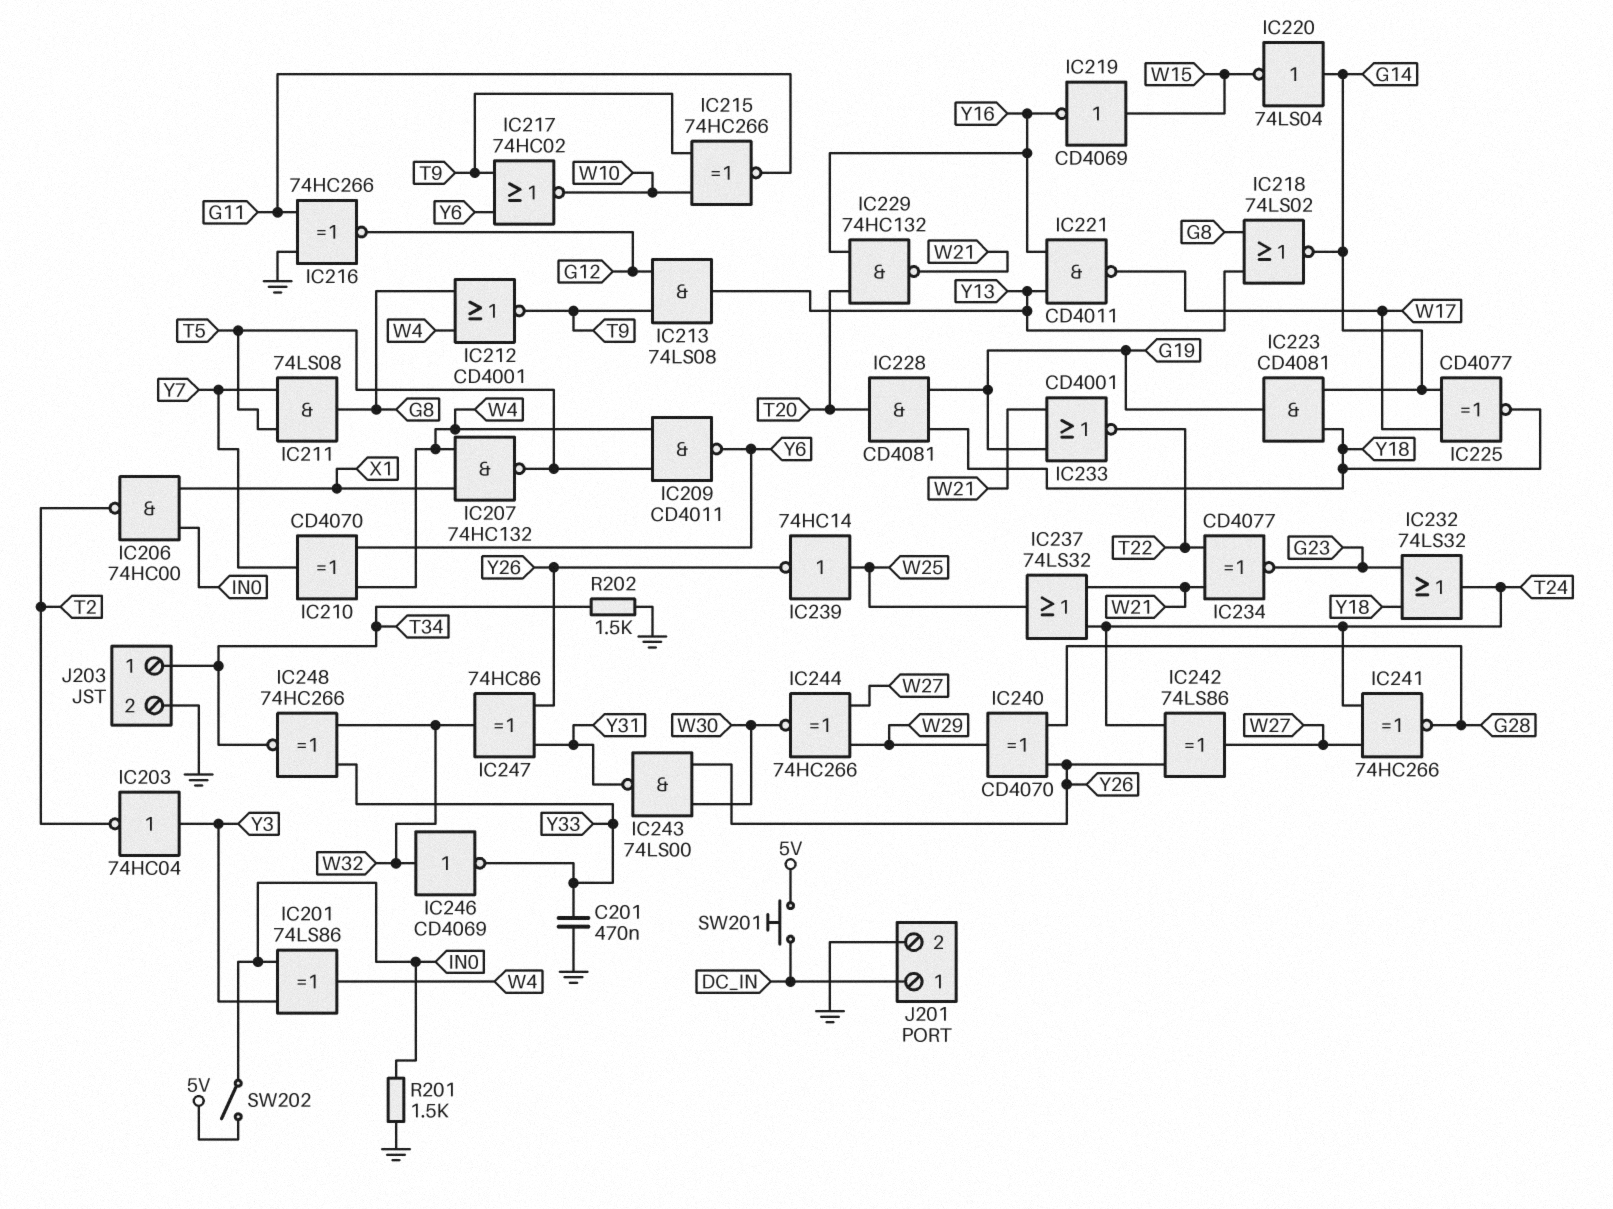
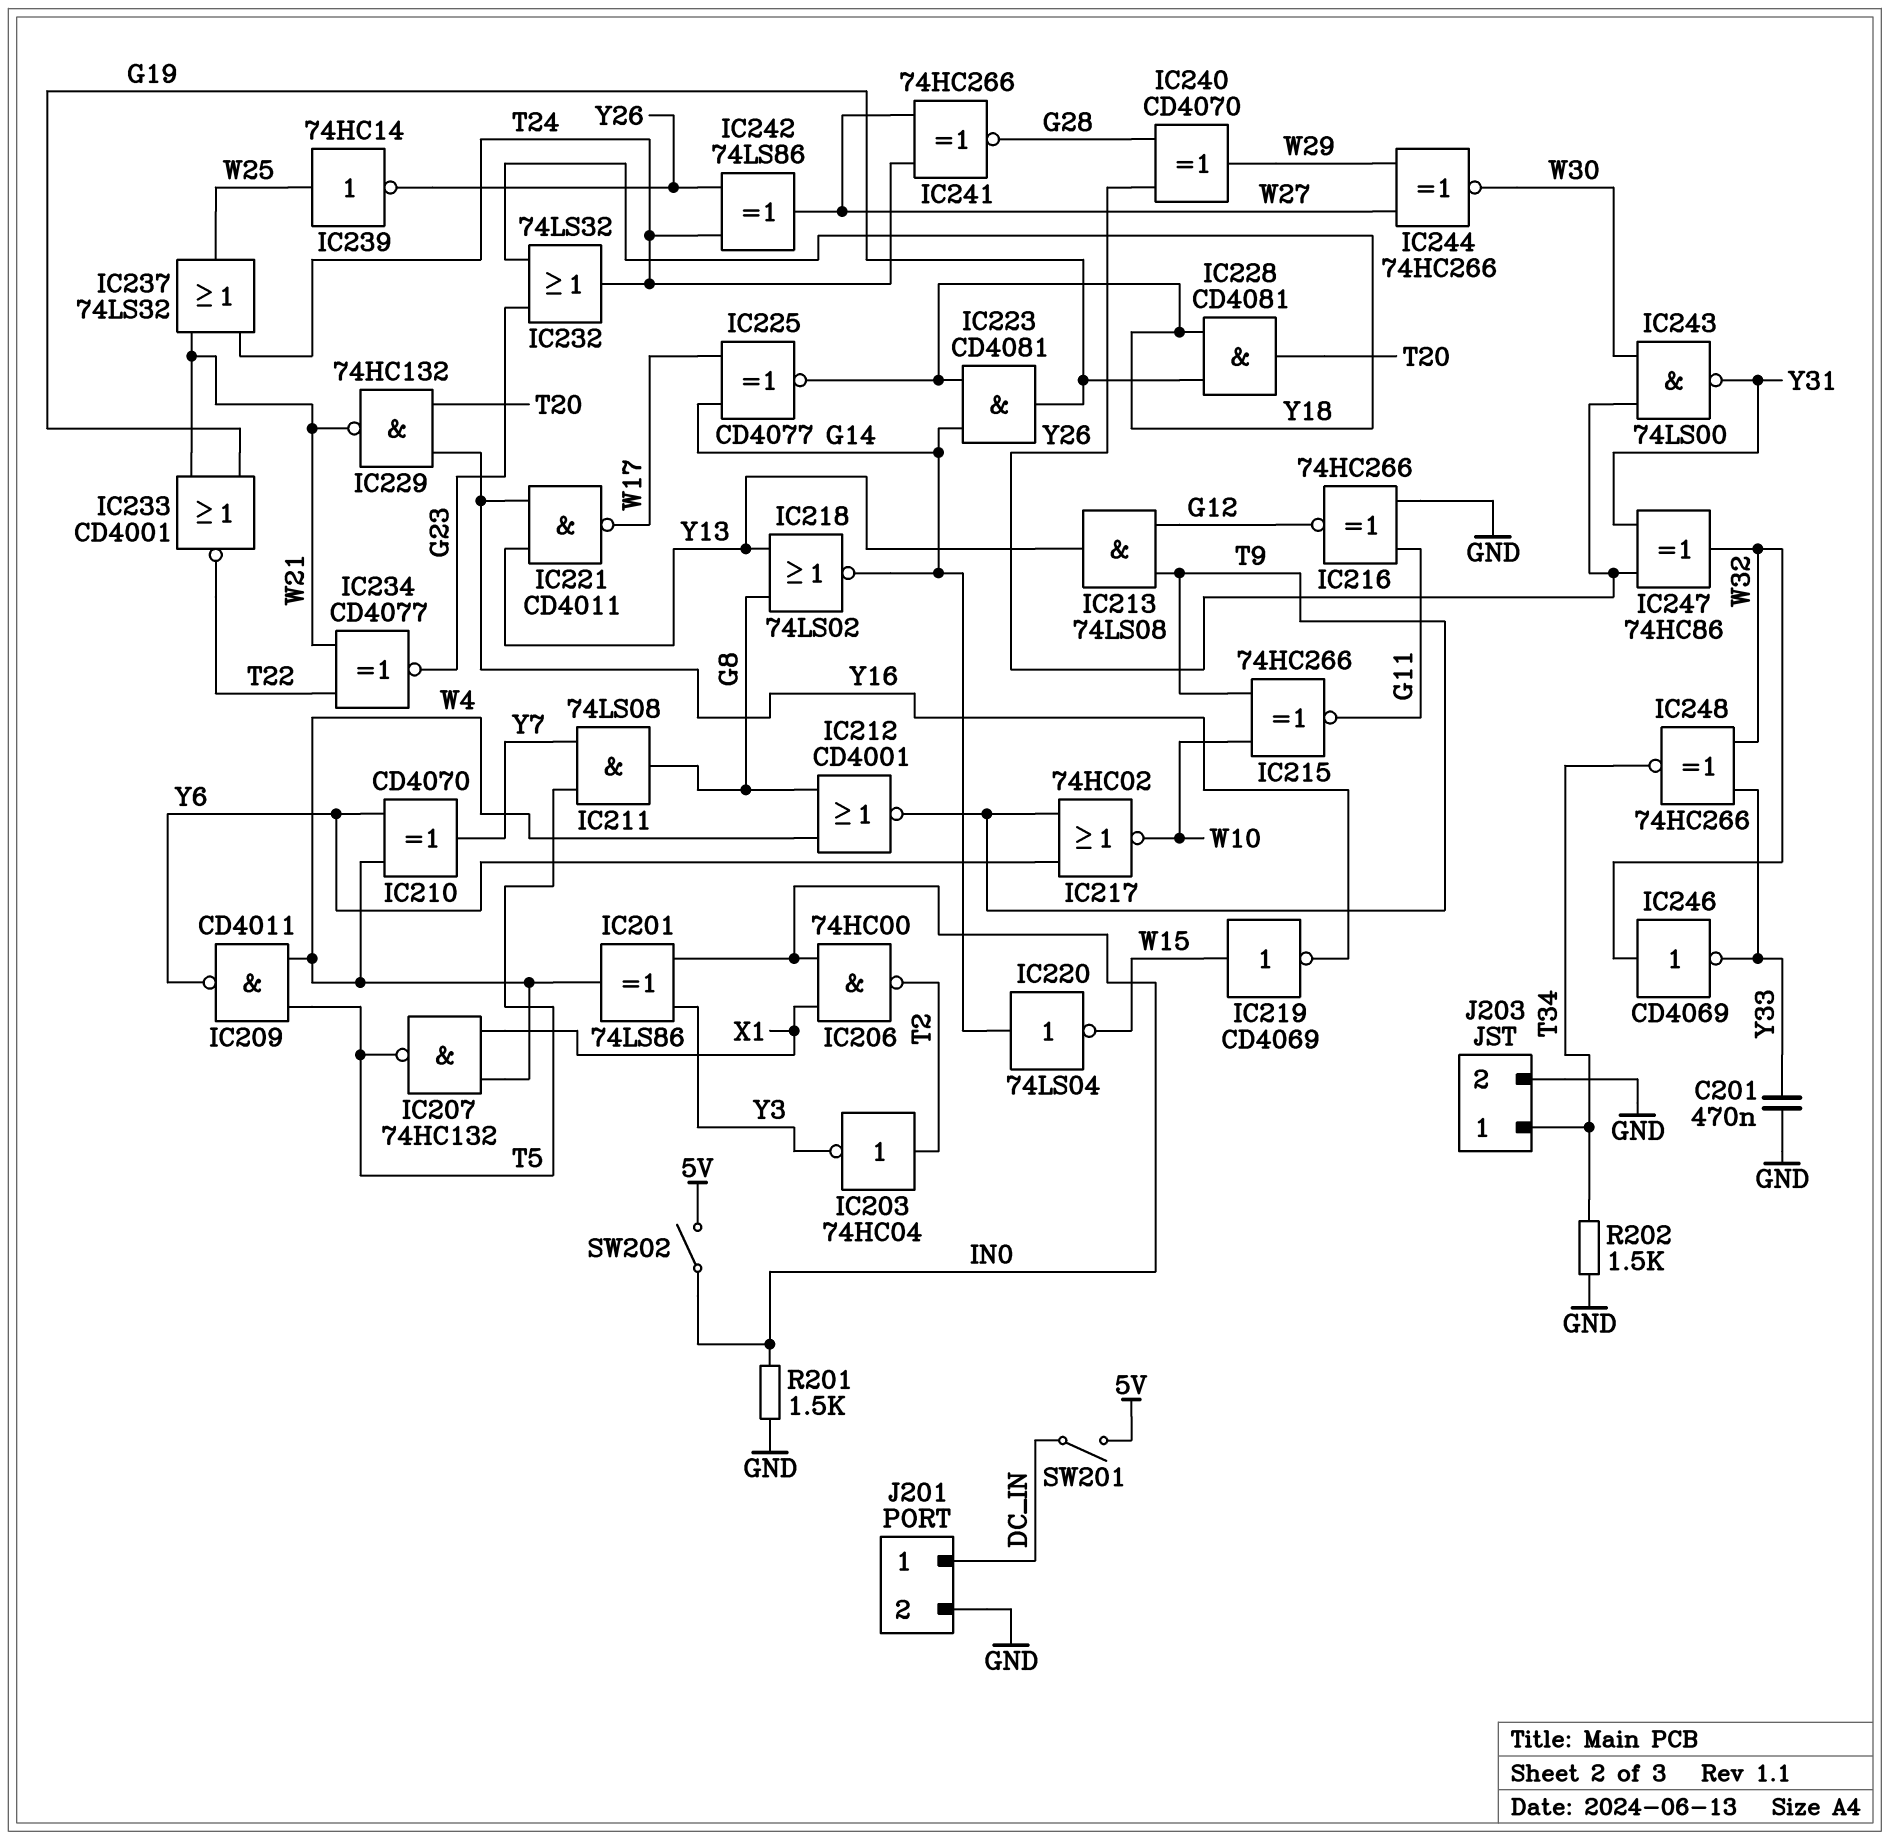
IC203: NOT 74HC04 (in Y3, out T2) -> NOT 74HC04 (in T2, out Y3)
SW201: button (5V, DC_IN) -> switch (5V, DC_IN)

